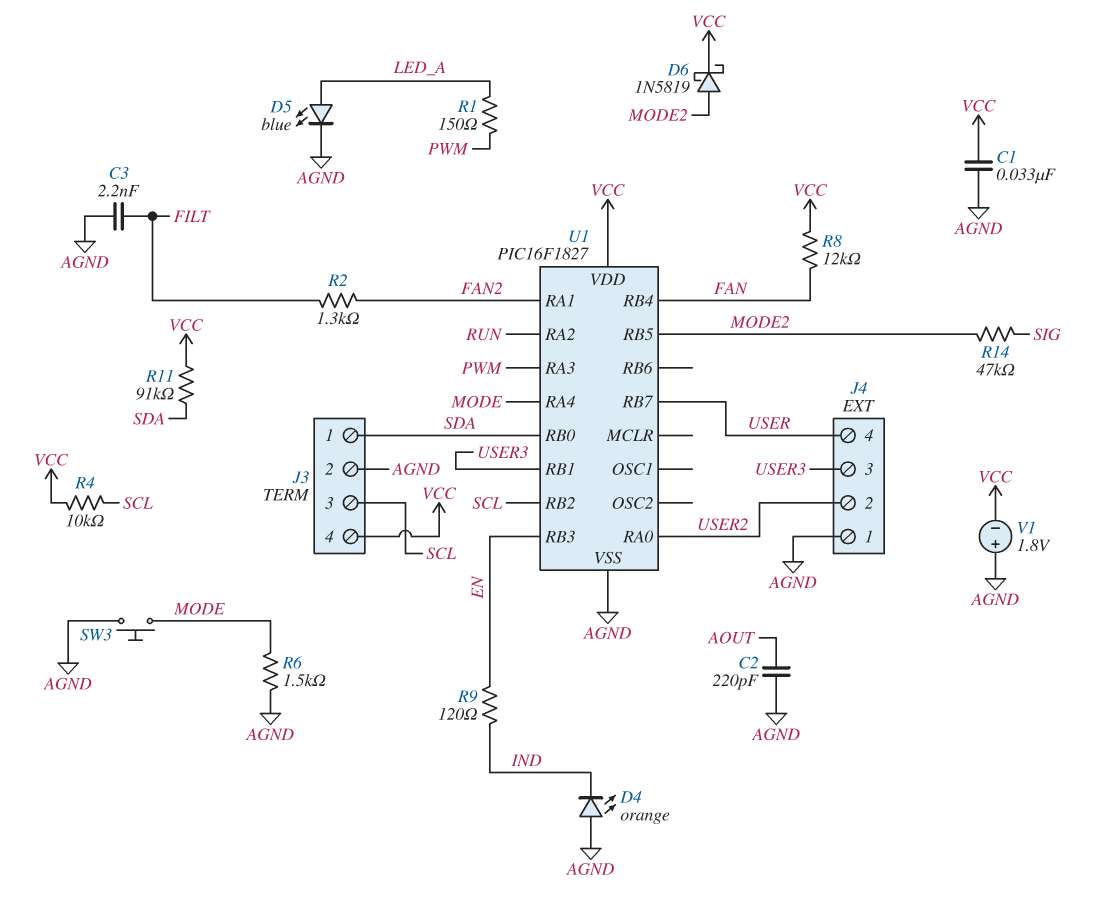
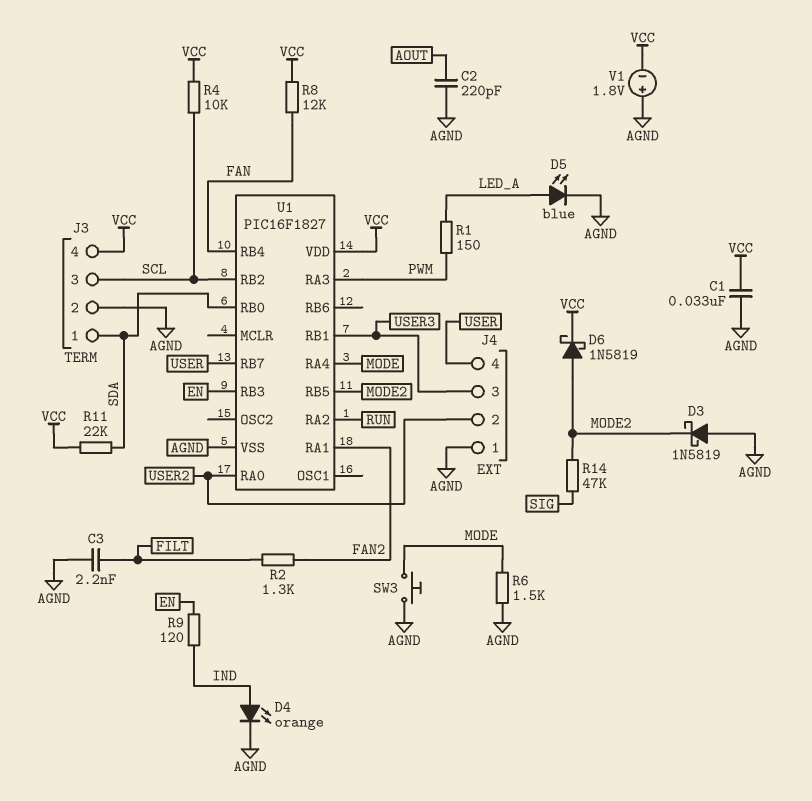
D3: none -> schottky 1N5819 (A AGND, K MODE2)
D4: LED orange (A AGND, K IND) -> LED orange (A IND, K AGND)
R11: 91k (SDA, VCC) -> 22k (SDA, VCC)

